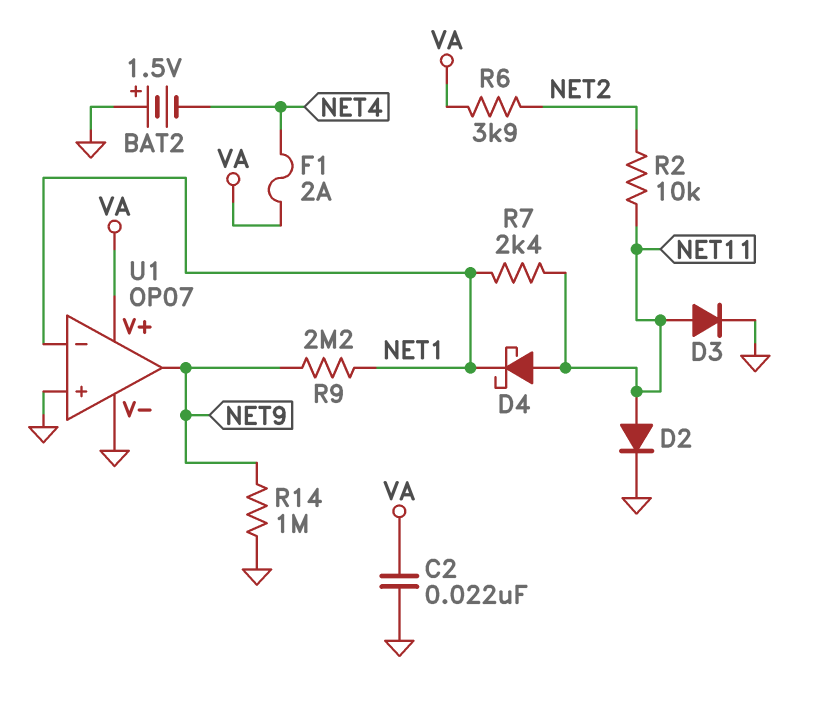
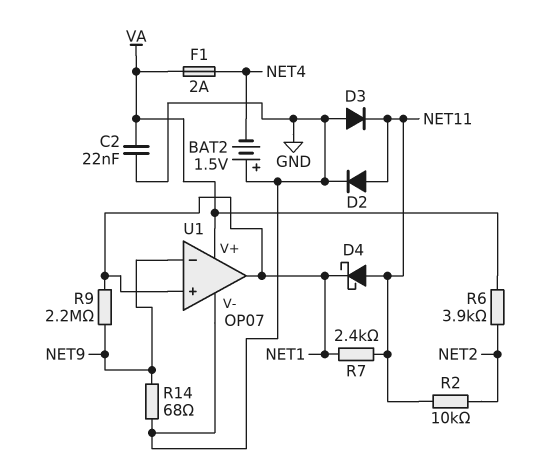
D3: diode (A NET11, K GND) -> diode (A GND, K NET11)
R14: 1M (GND, NET9) -> 68 (GND, NET9)
U1 pin in+: GND -> NET1
U1 pin in-: NET1 -> NET9
U1 pin out: NET9 -> NET1

